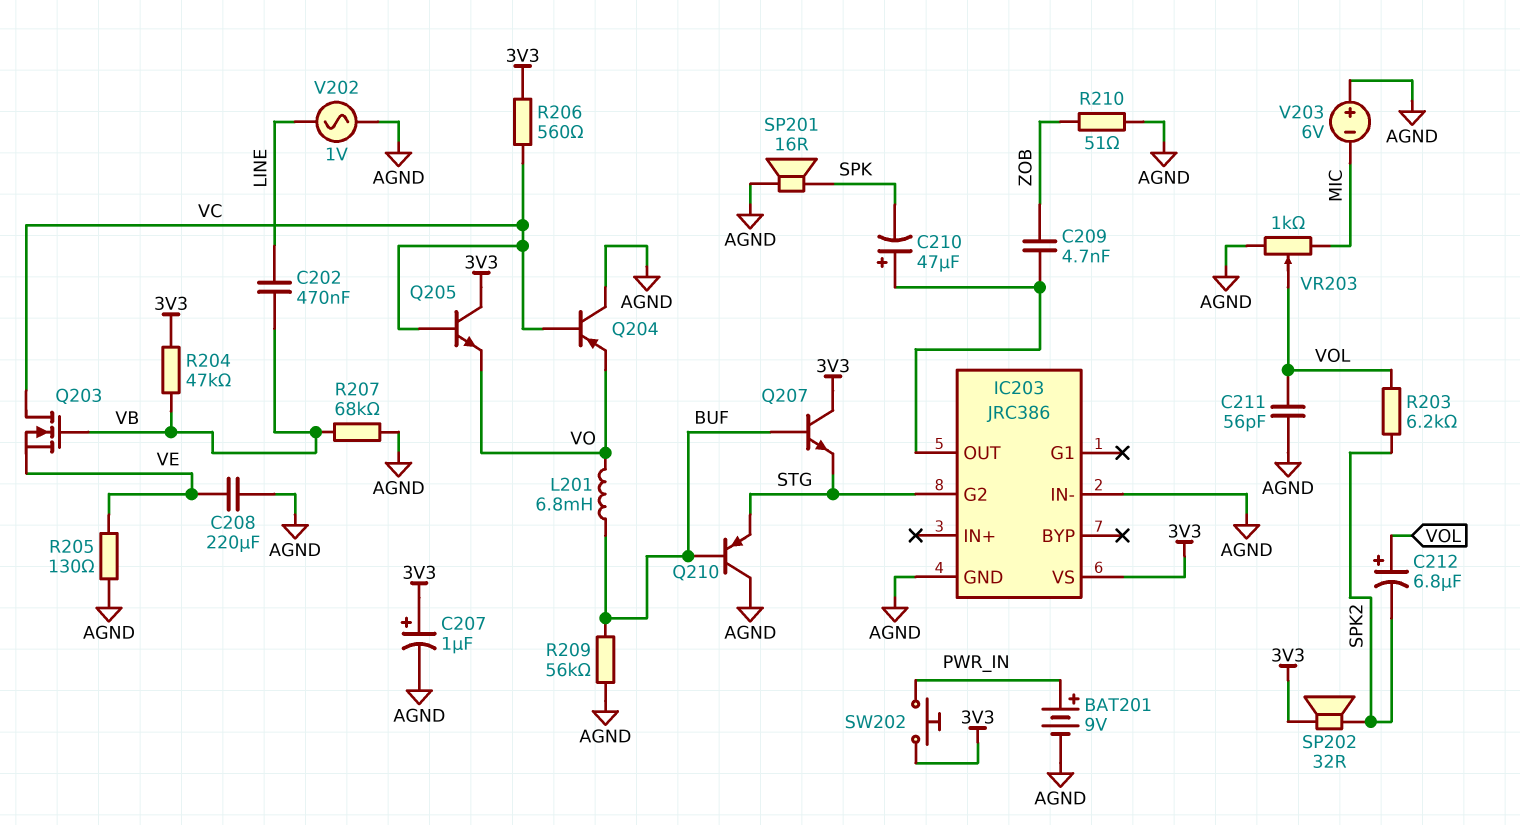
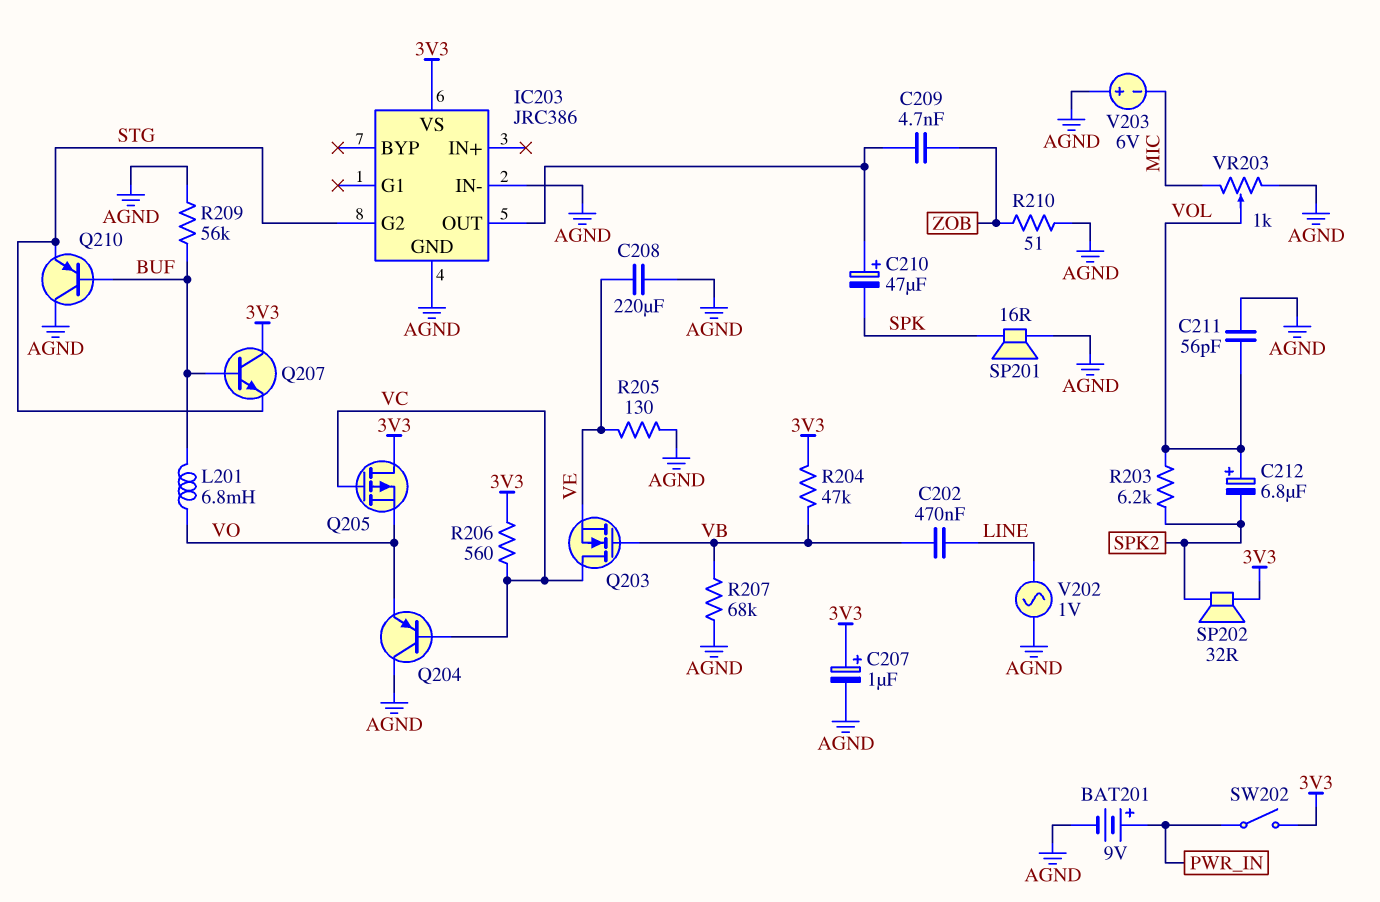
Q205: NPN (B VC, C 3V3, E VO) -> PMOS (G VC, D 3V3, S VO)
SW202: button (3V3, PWR_IN) -> switch (3V3, PWR_IN)

